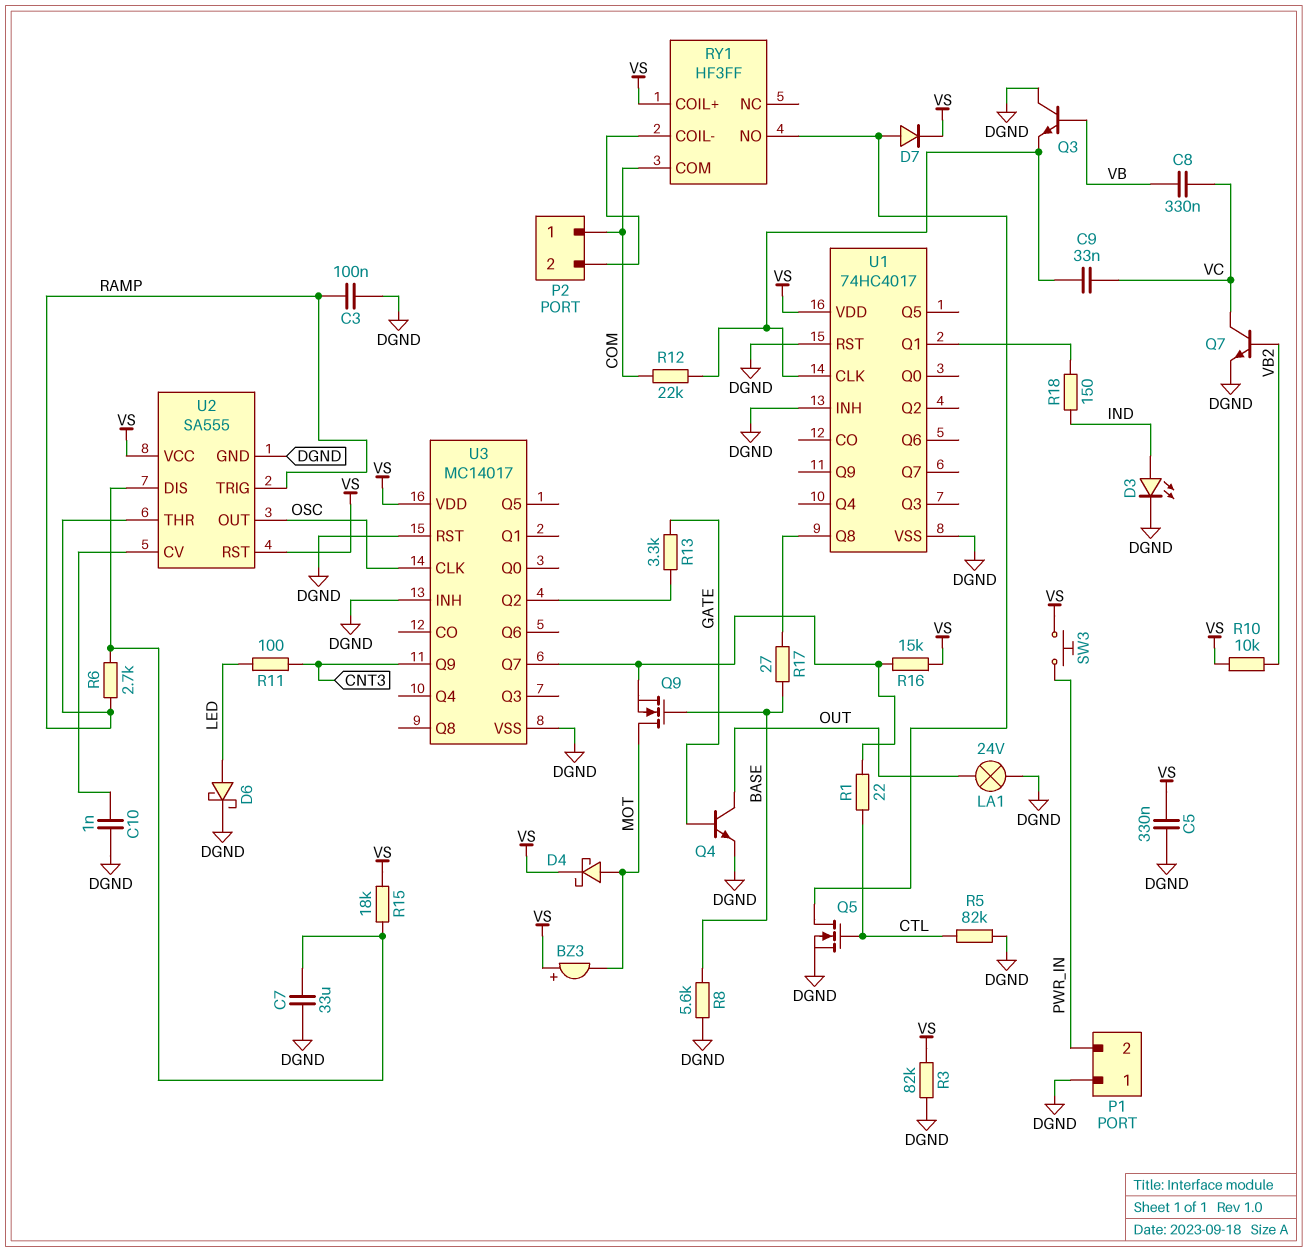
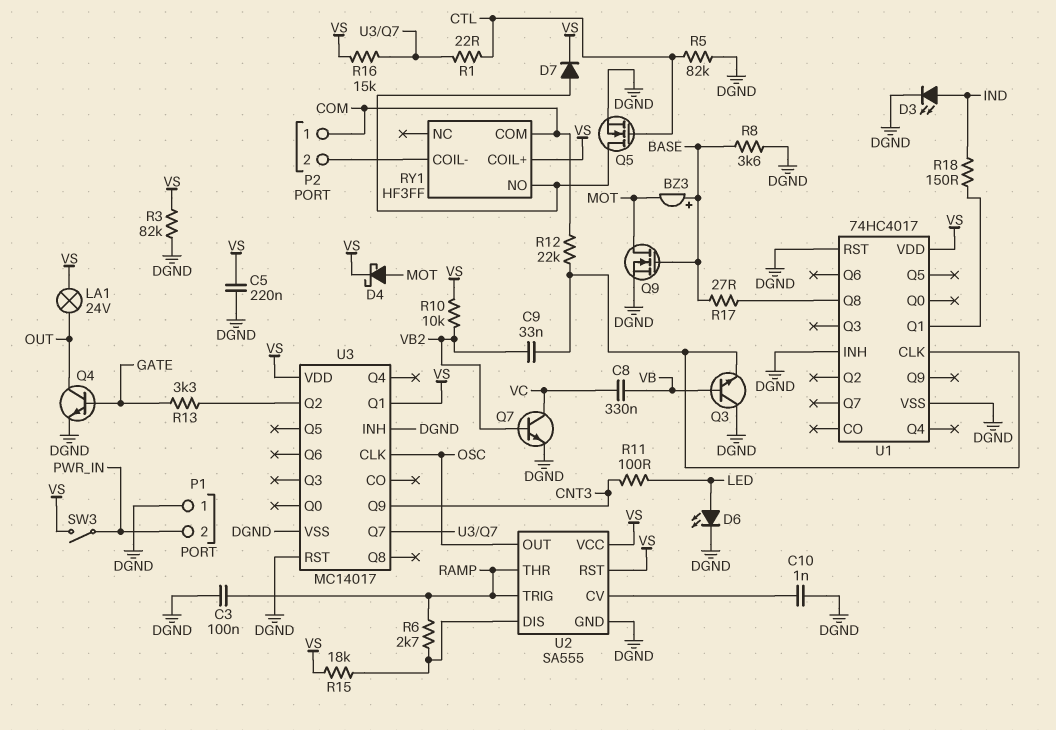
BZ3: buzzer (plus VS, minus MOT) -> buzzer (plus BASE, minus MOT)
C5: 330nF (DGND, VS) -> 220nF (DGND, VS)
C7: 33uF (DGND, U2/DIS) -> none
C9: 33nF (U1/CLK, VC) -> 33nF (U1/CLK, VB2)
D6: schottky (A LED, K DGND) -> LED (A LED, K DGND)
LA1: lamp 24V (DGND, OUT) -> lamp 24V (OUT, VS)
Q9: NMOS (G BASE, D MOT, S U3/Q7) -> NMOS (G BASE, D MOT, S DGND)
R8: 5.6k (BASE, DGND) -> 3.6k (BASE, DGND)
SW3: button (PWR_IN, VS) -> switch (PWR_IN, VS)
U3 pin Q1: none -> VS

